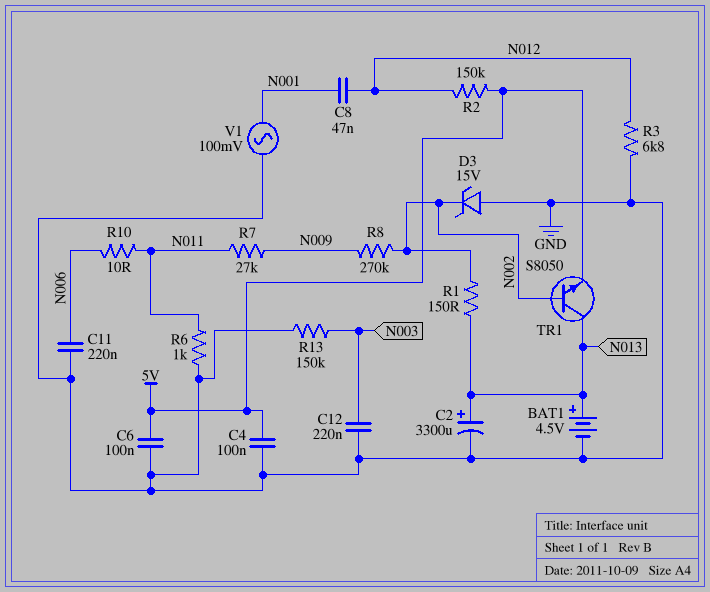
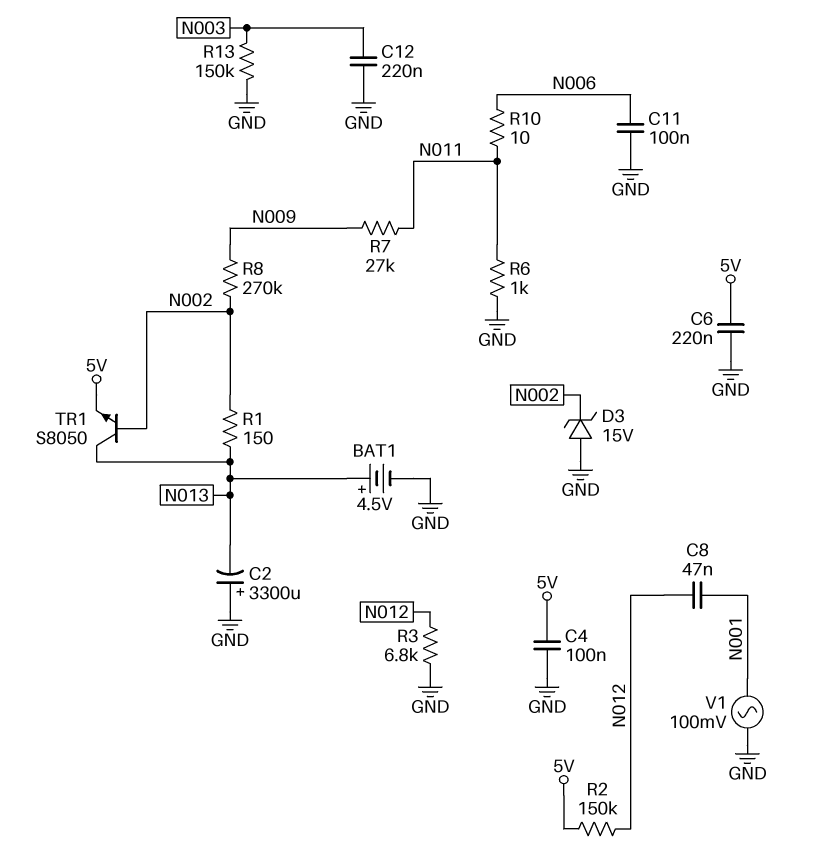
C2: 3300uF (plus N013, minus GND) -> 3300uF (plus GND, minus N013)
C6: 100nF (5V, GND) -> 220nF (5V, GND)
C11: 220nF (GND, N006) -> 100nF (GND, N006)

